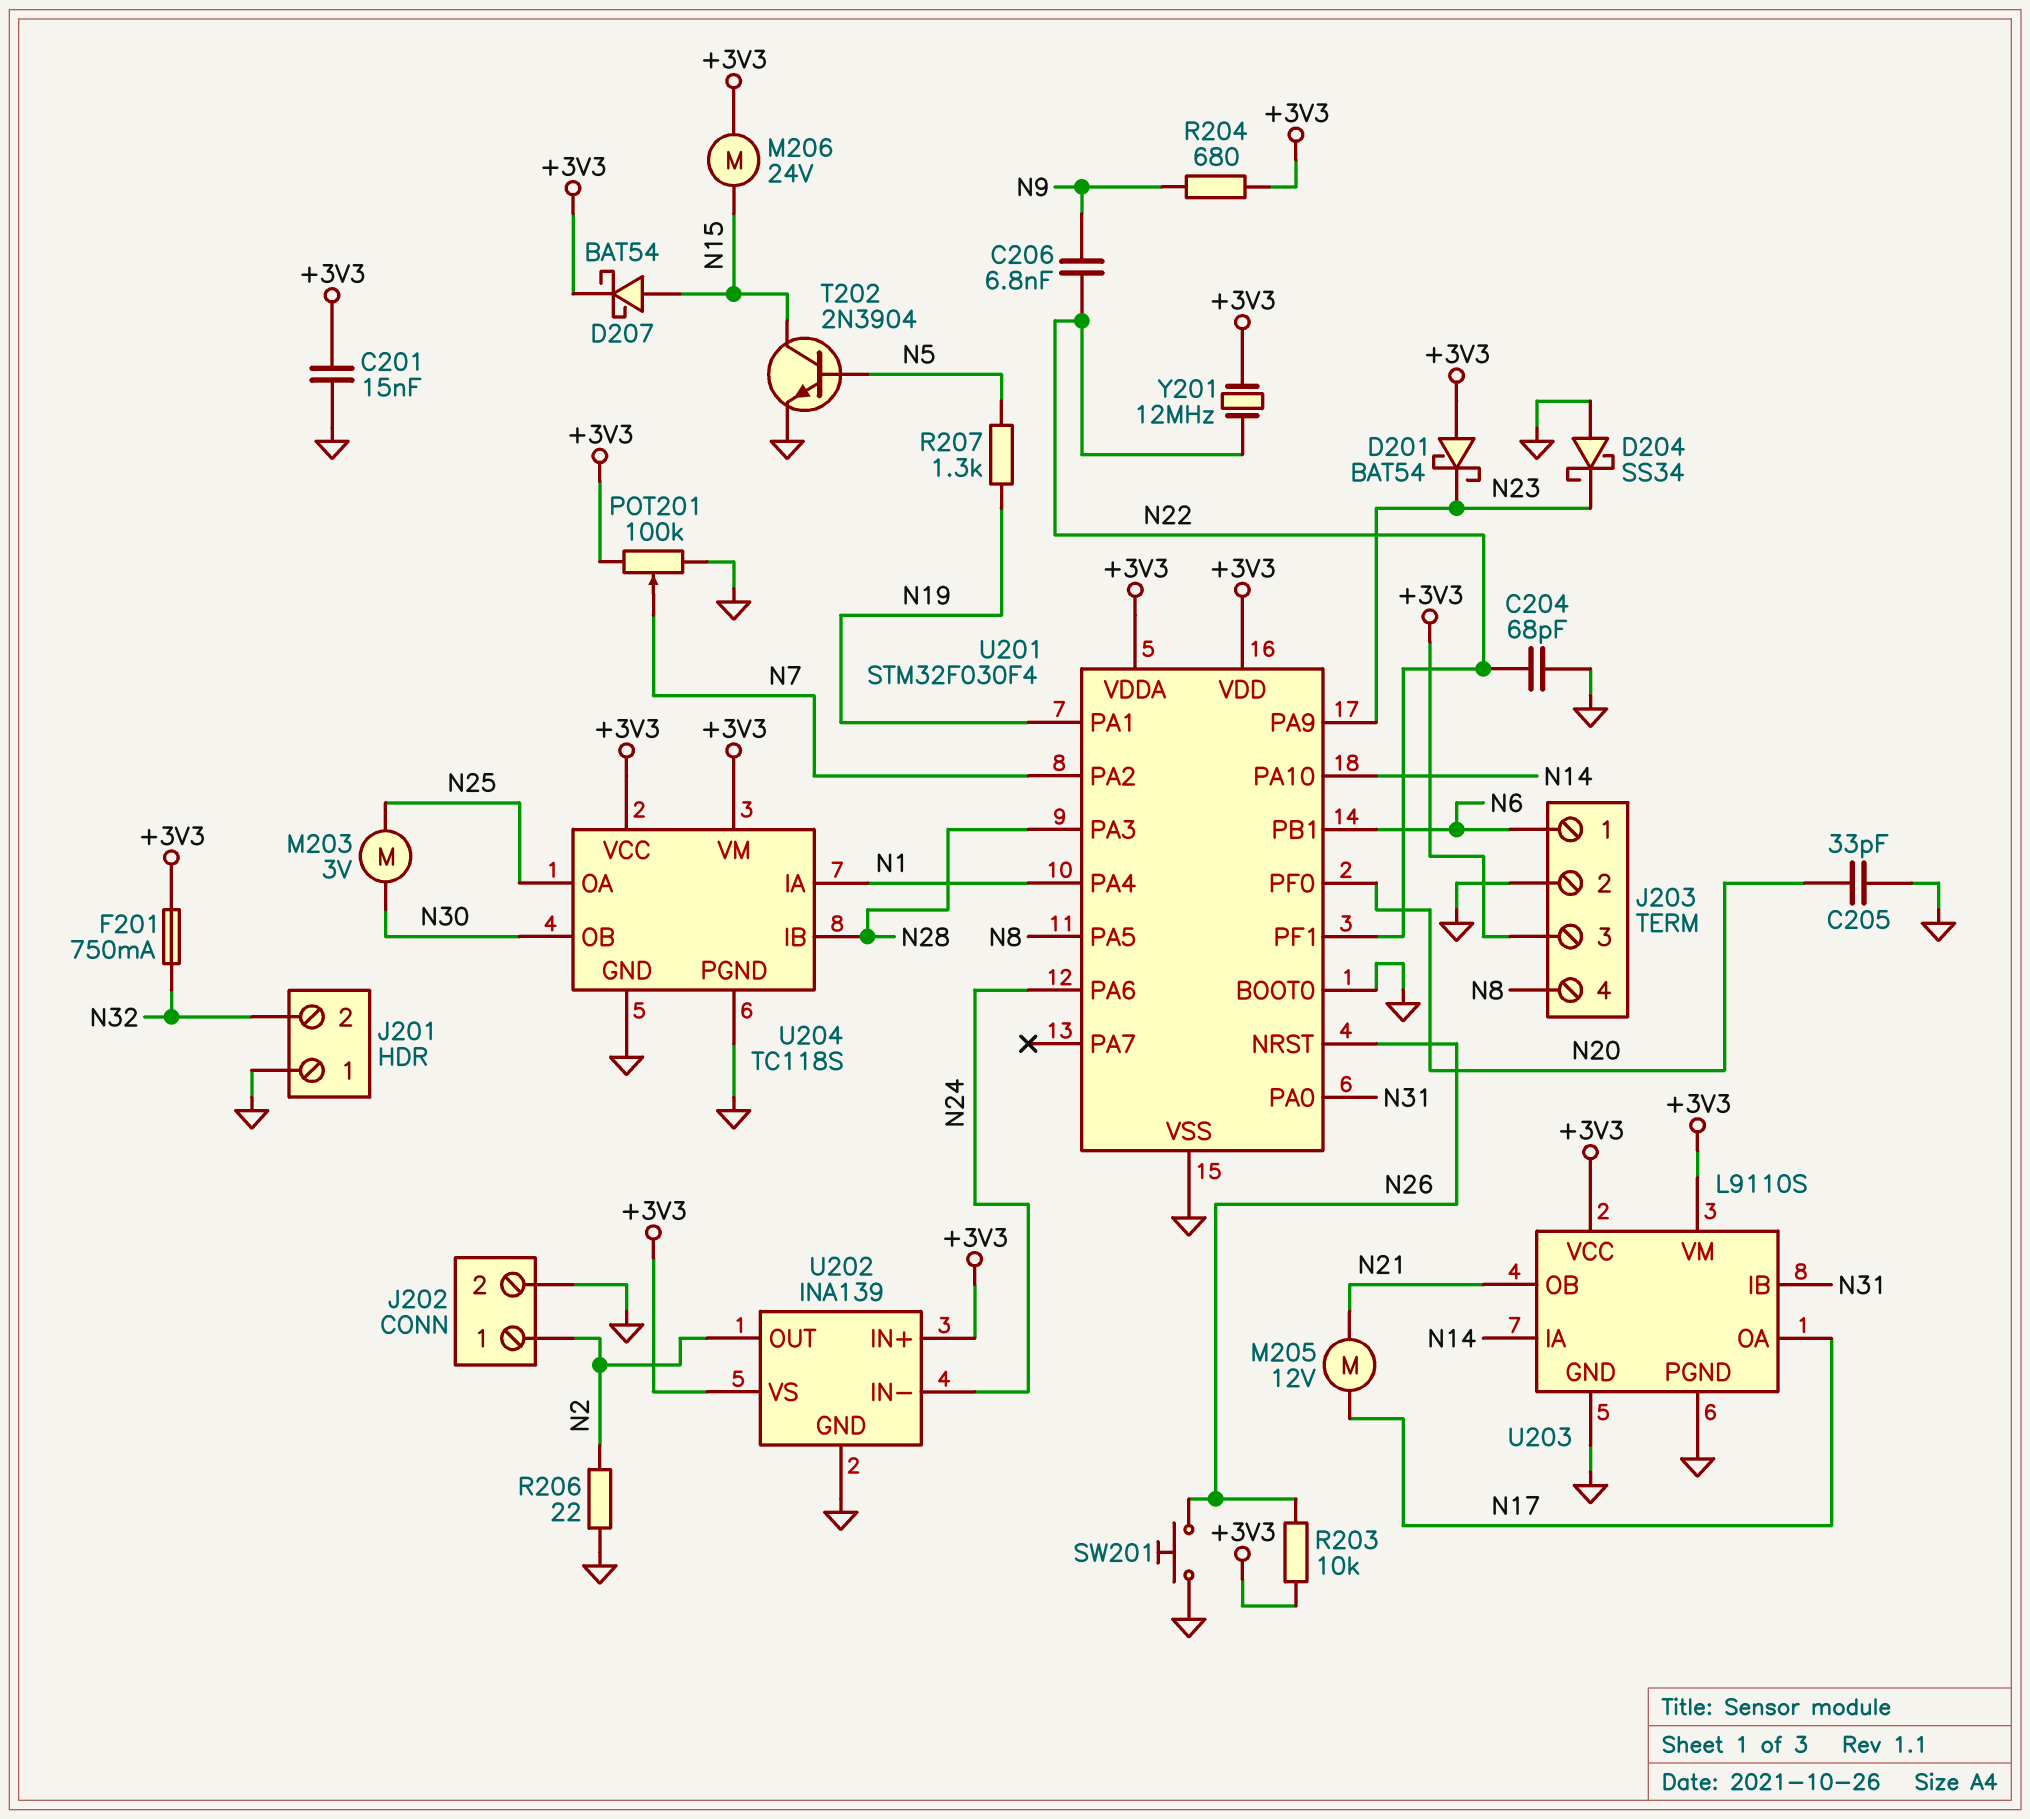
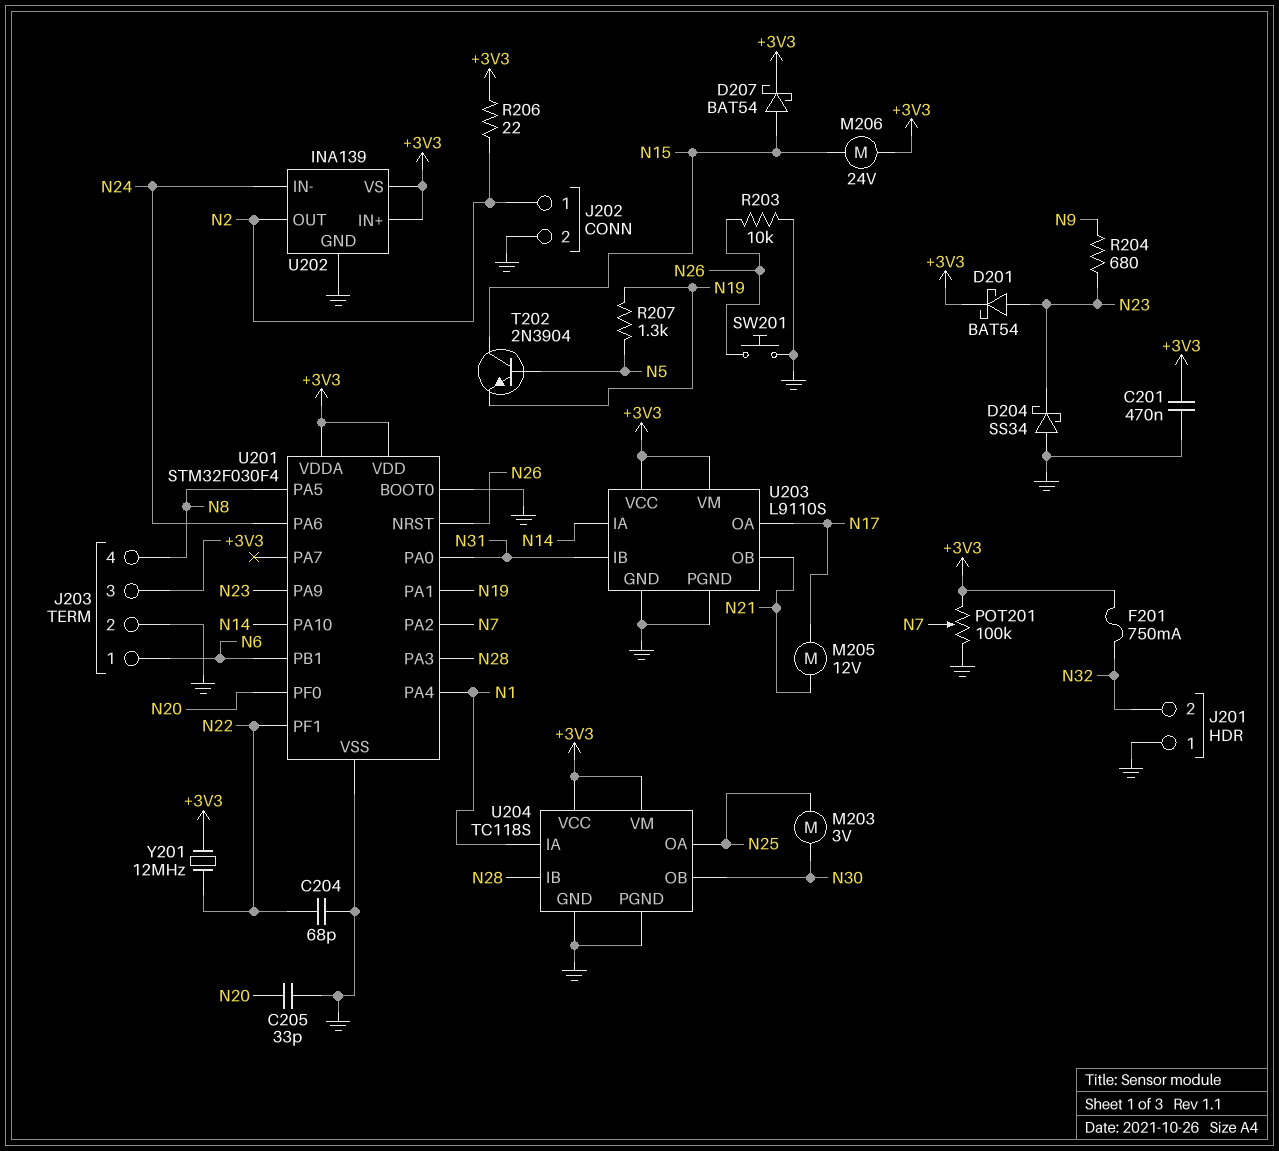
C201: 15nF (+3V3, GND) -> 470nF (+3V3, GND)
C206: 6.8nF (N9, N22) -> none
D201: schottky BAT54 (A +3V3, K N23) -> schottky BAT54 (A N23, K +3V3)
R203: 10k (+3V3, N26) -> 10k (GND, N26)
R204: 680 (+3V3, N9) -> 680 (N9, N23)
R206: 22 (GND, N2) -> 22 (+3V3, N2)
T202: NPN 2N3904 (B N5, C N15, E GND) -> NPN 2N3904 (B N5, C N15, E N19)

